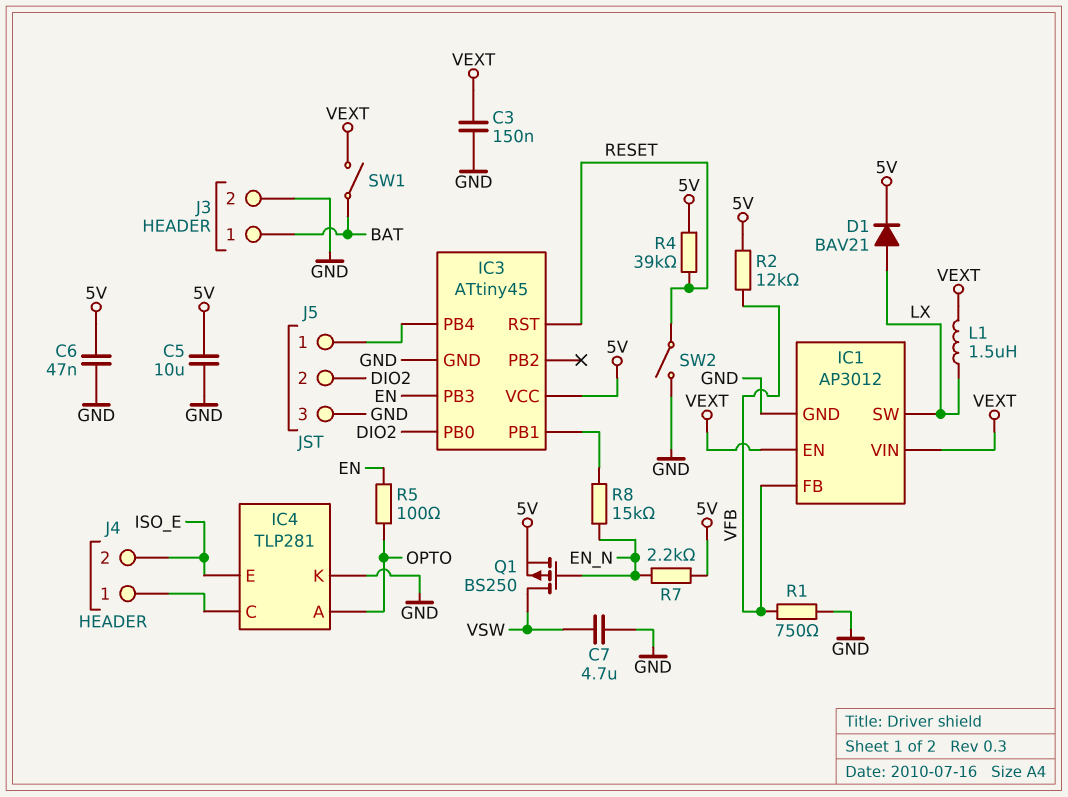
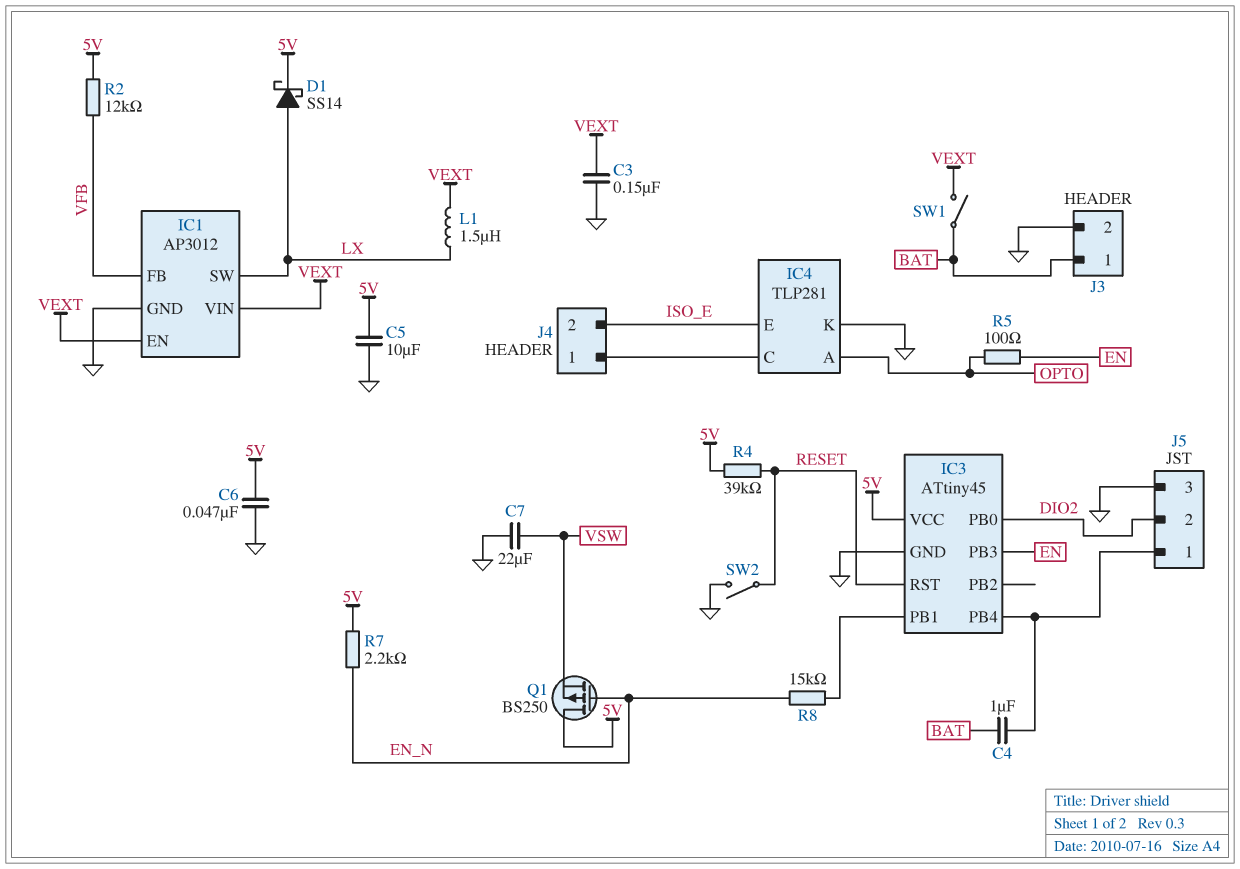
C4: none -> 1uF (BAT, IC3/PB4)
C7: 4.7uF (GND, VSW) -> 22uF (GND, VSW)
D1: diode BAV21 (A LX, K 5V) -> schottky SS14 (A LX, K 5V)
Q1: PMOS BS250 (G EN_N, D VSW, S 5V) -> PMOS BS250 (G EN_N, D 5V, S VSW)
R1: 750 (GND, VFB) -> none

